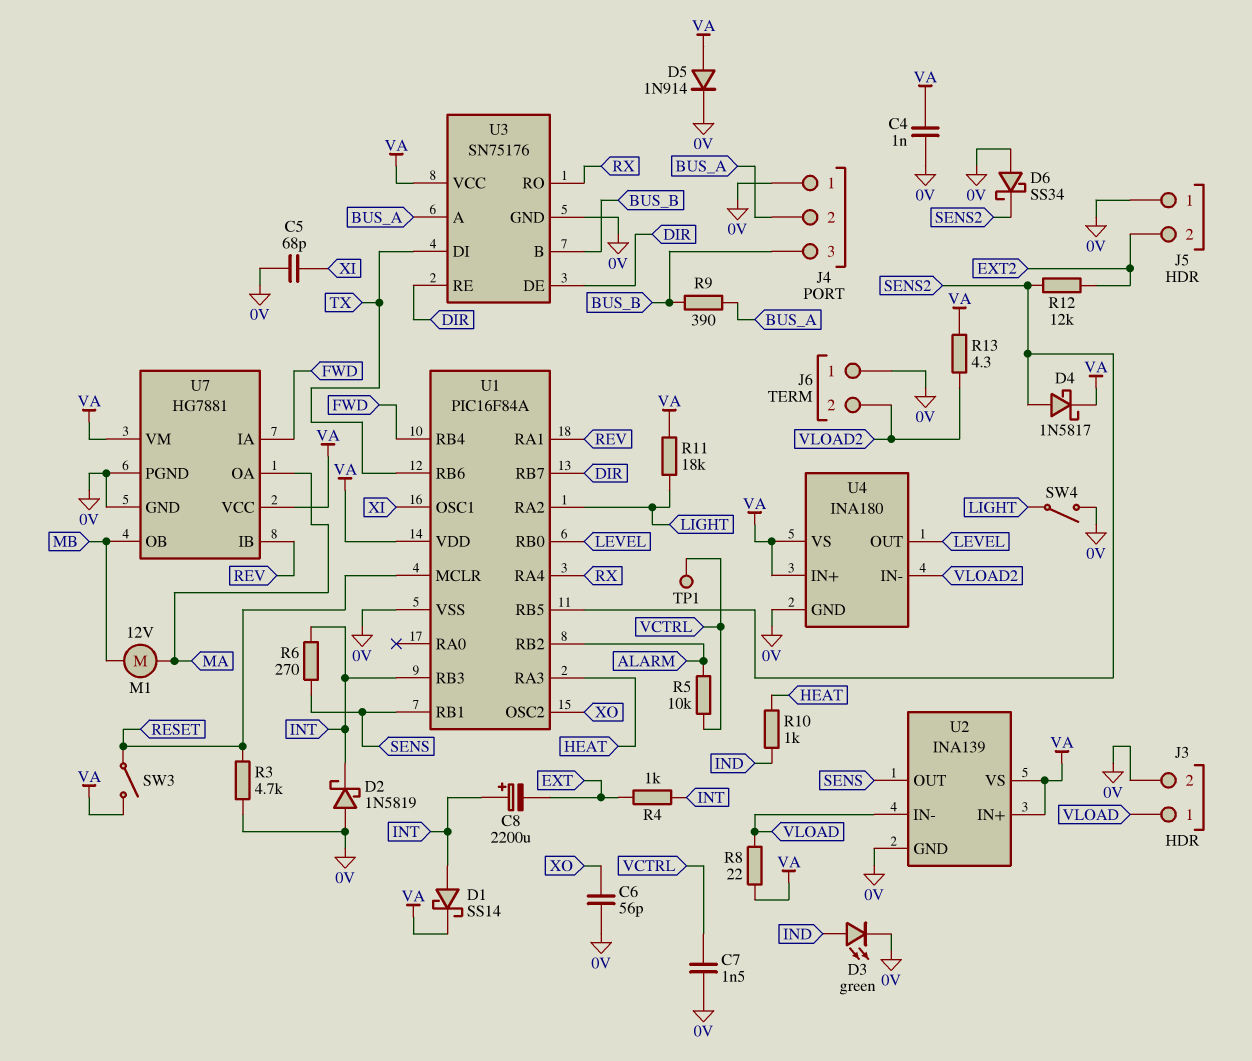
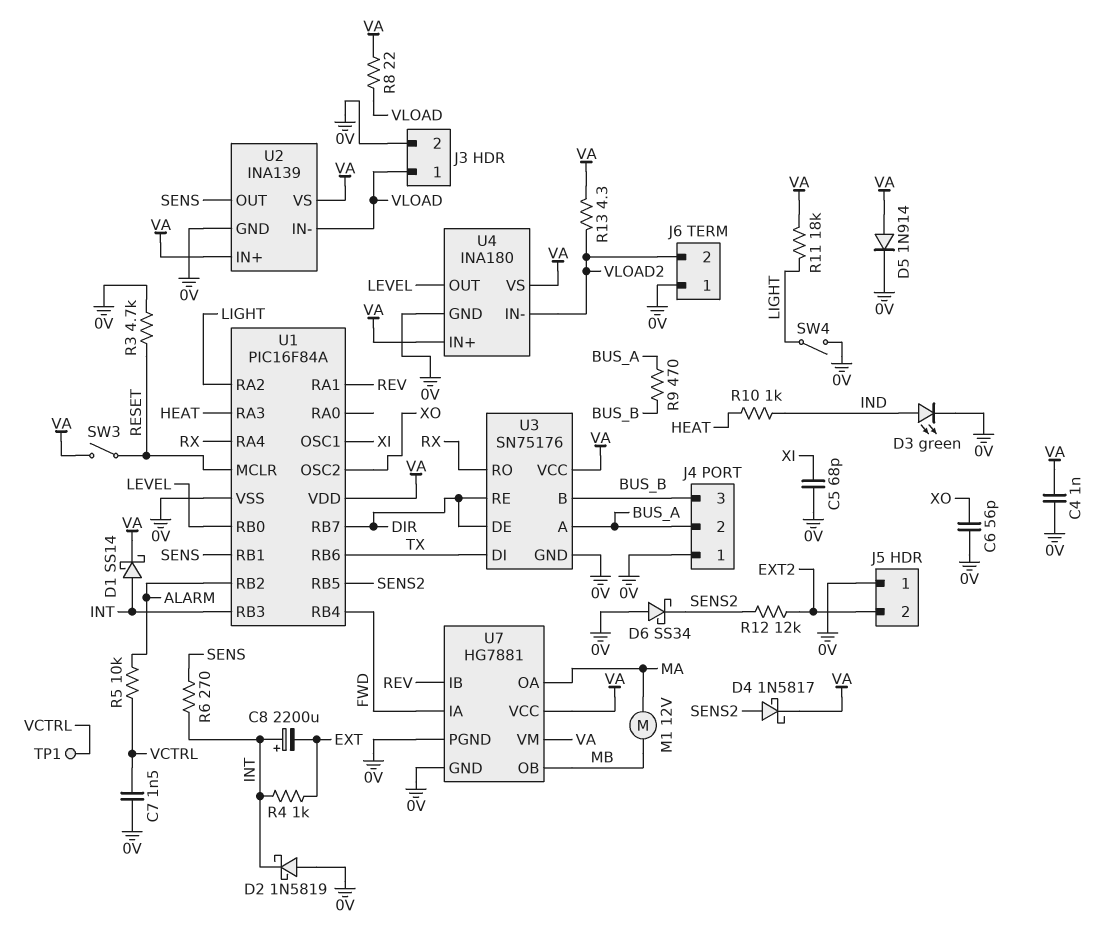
R9: 390 (BUS_A, BUS_B) -> 470 (BUS_A, BUS_B)

